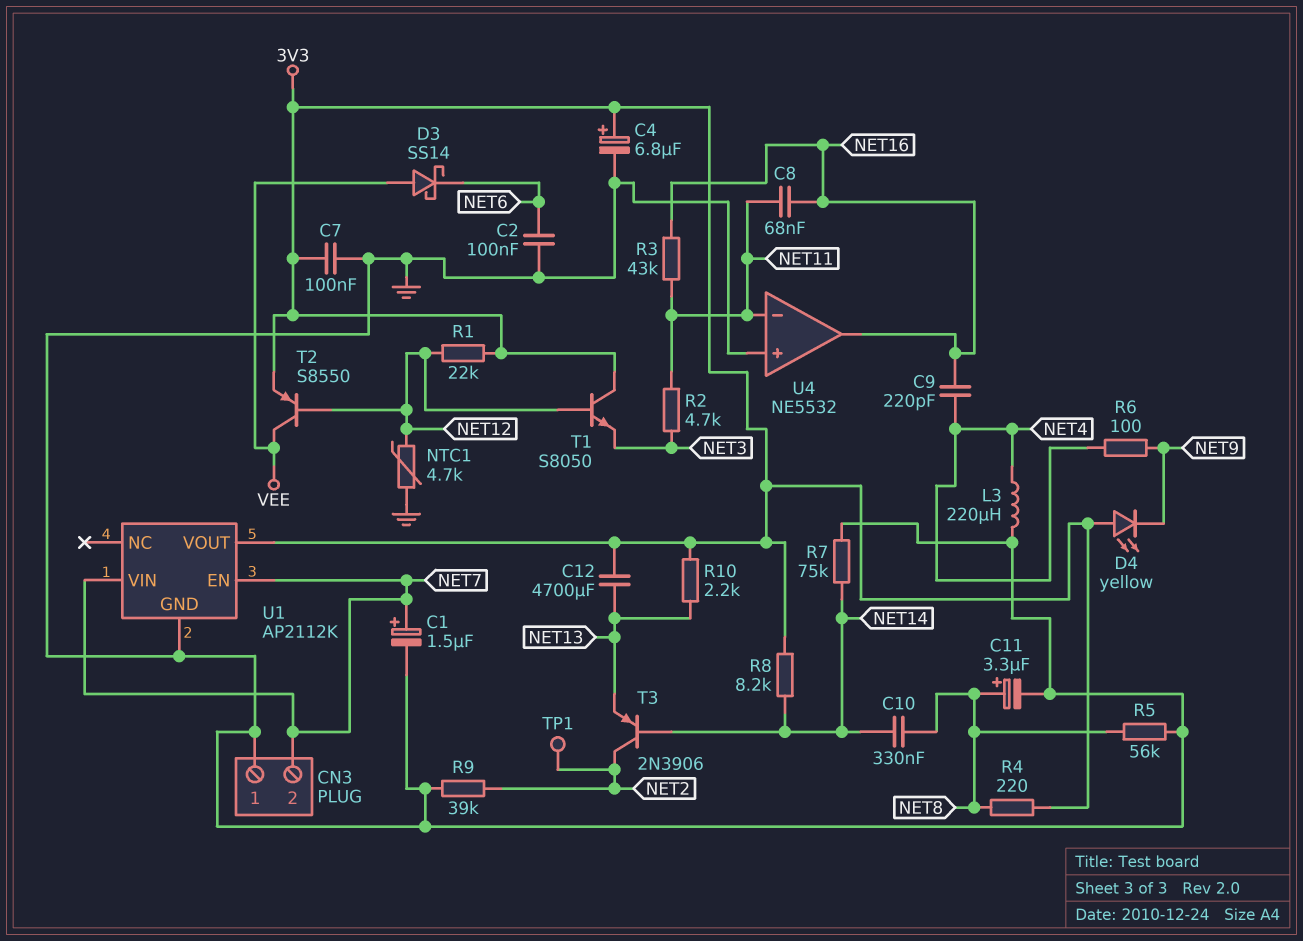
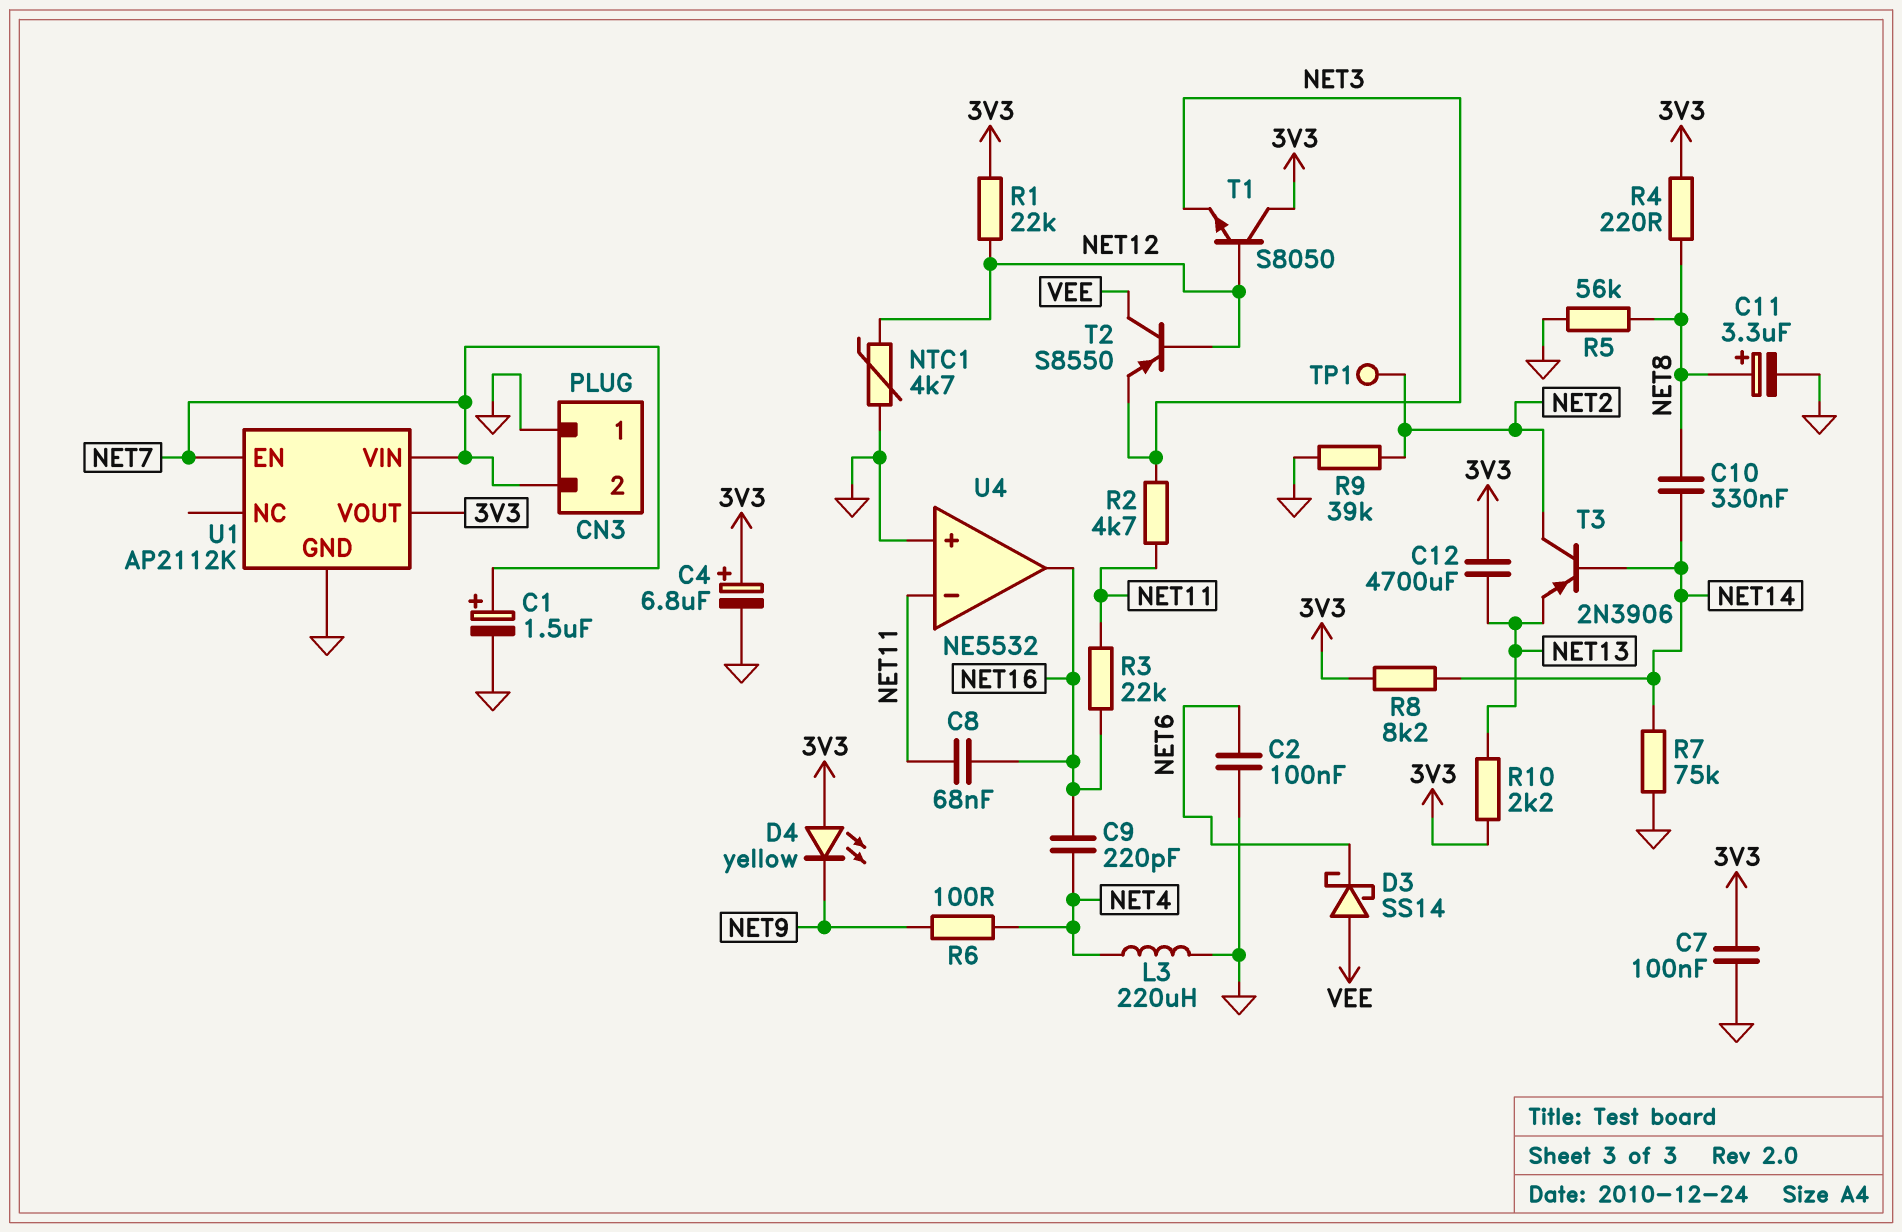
R3: 43k (NET11, NET16) -> 22k (NET11, NET16)
T2: PNP S8550 (B NET12, C VEE, E 3V3) -> PNP S8550 (B NET12, C VEE, E NET3)

